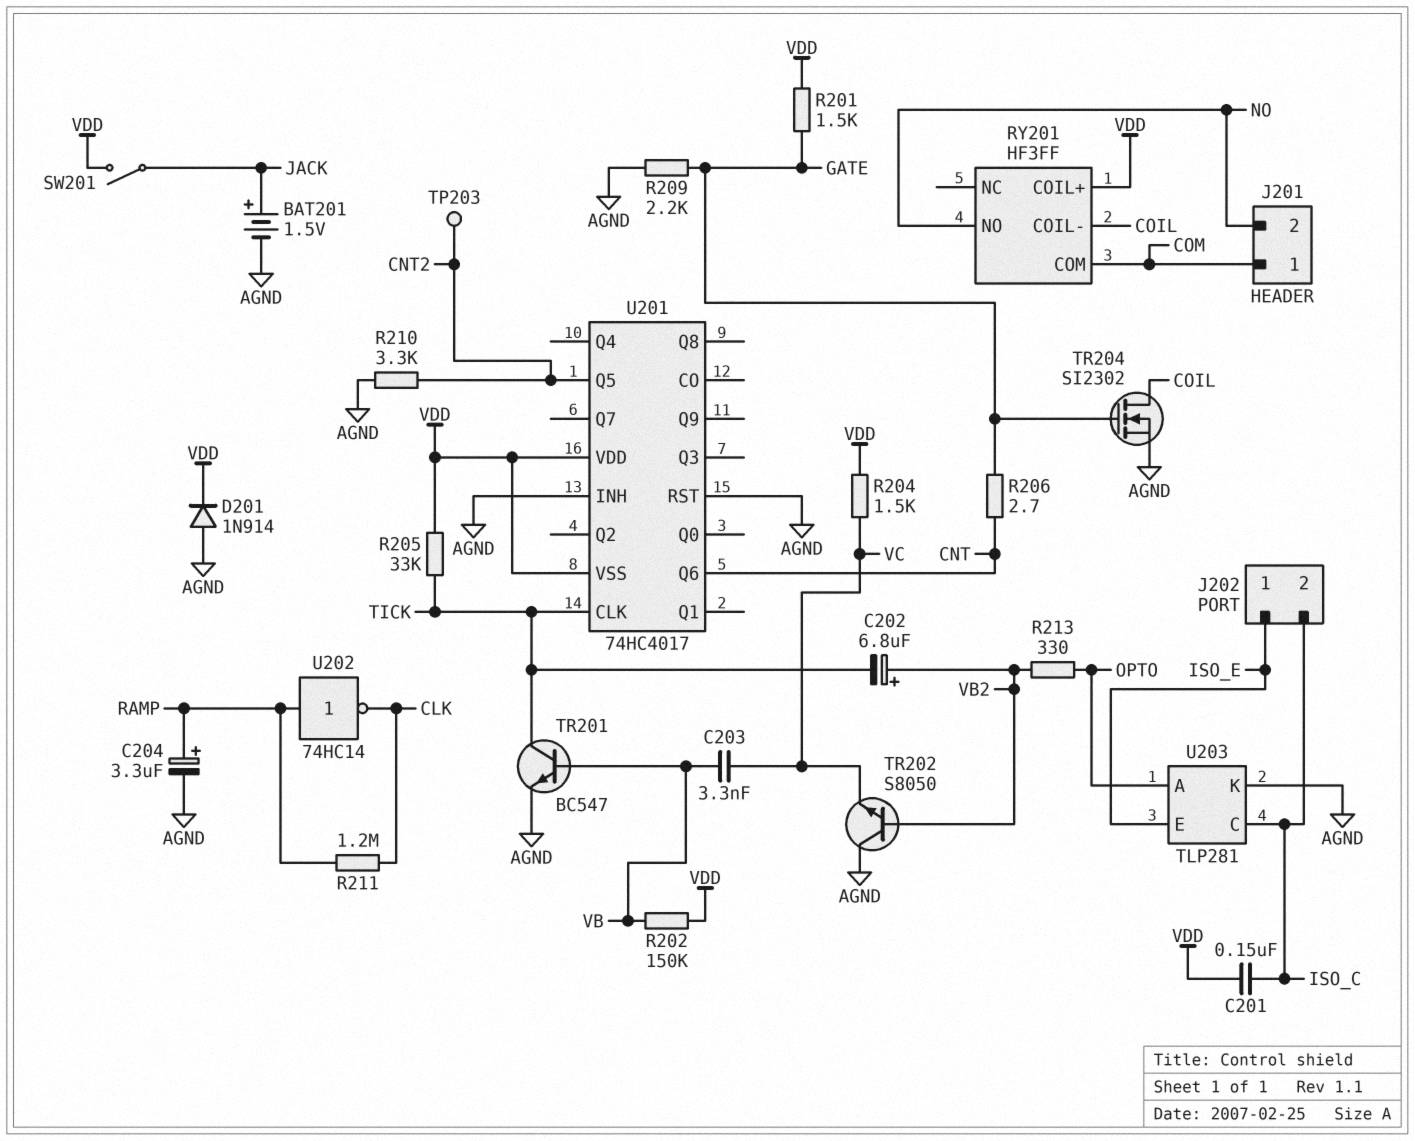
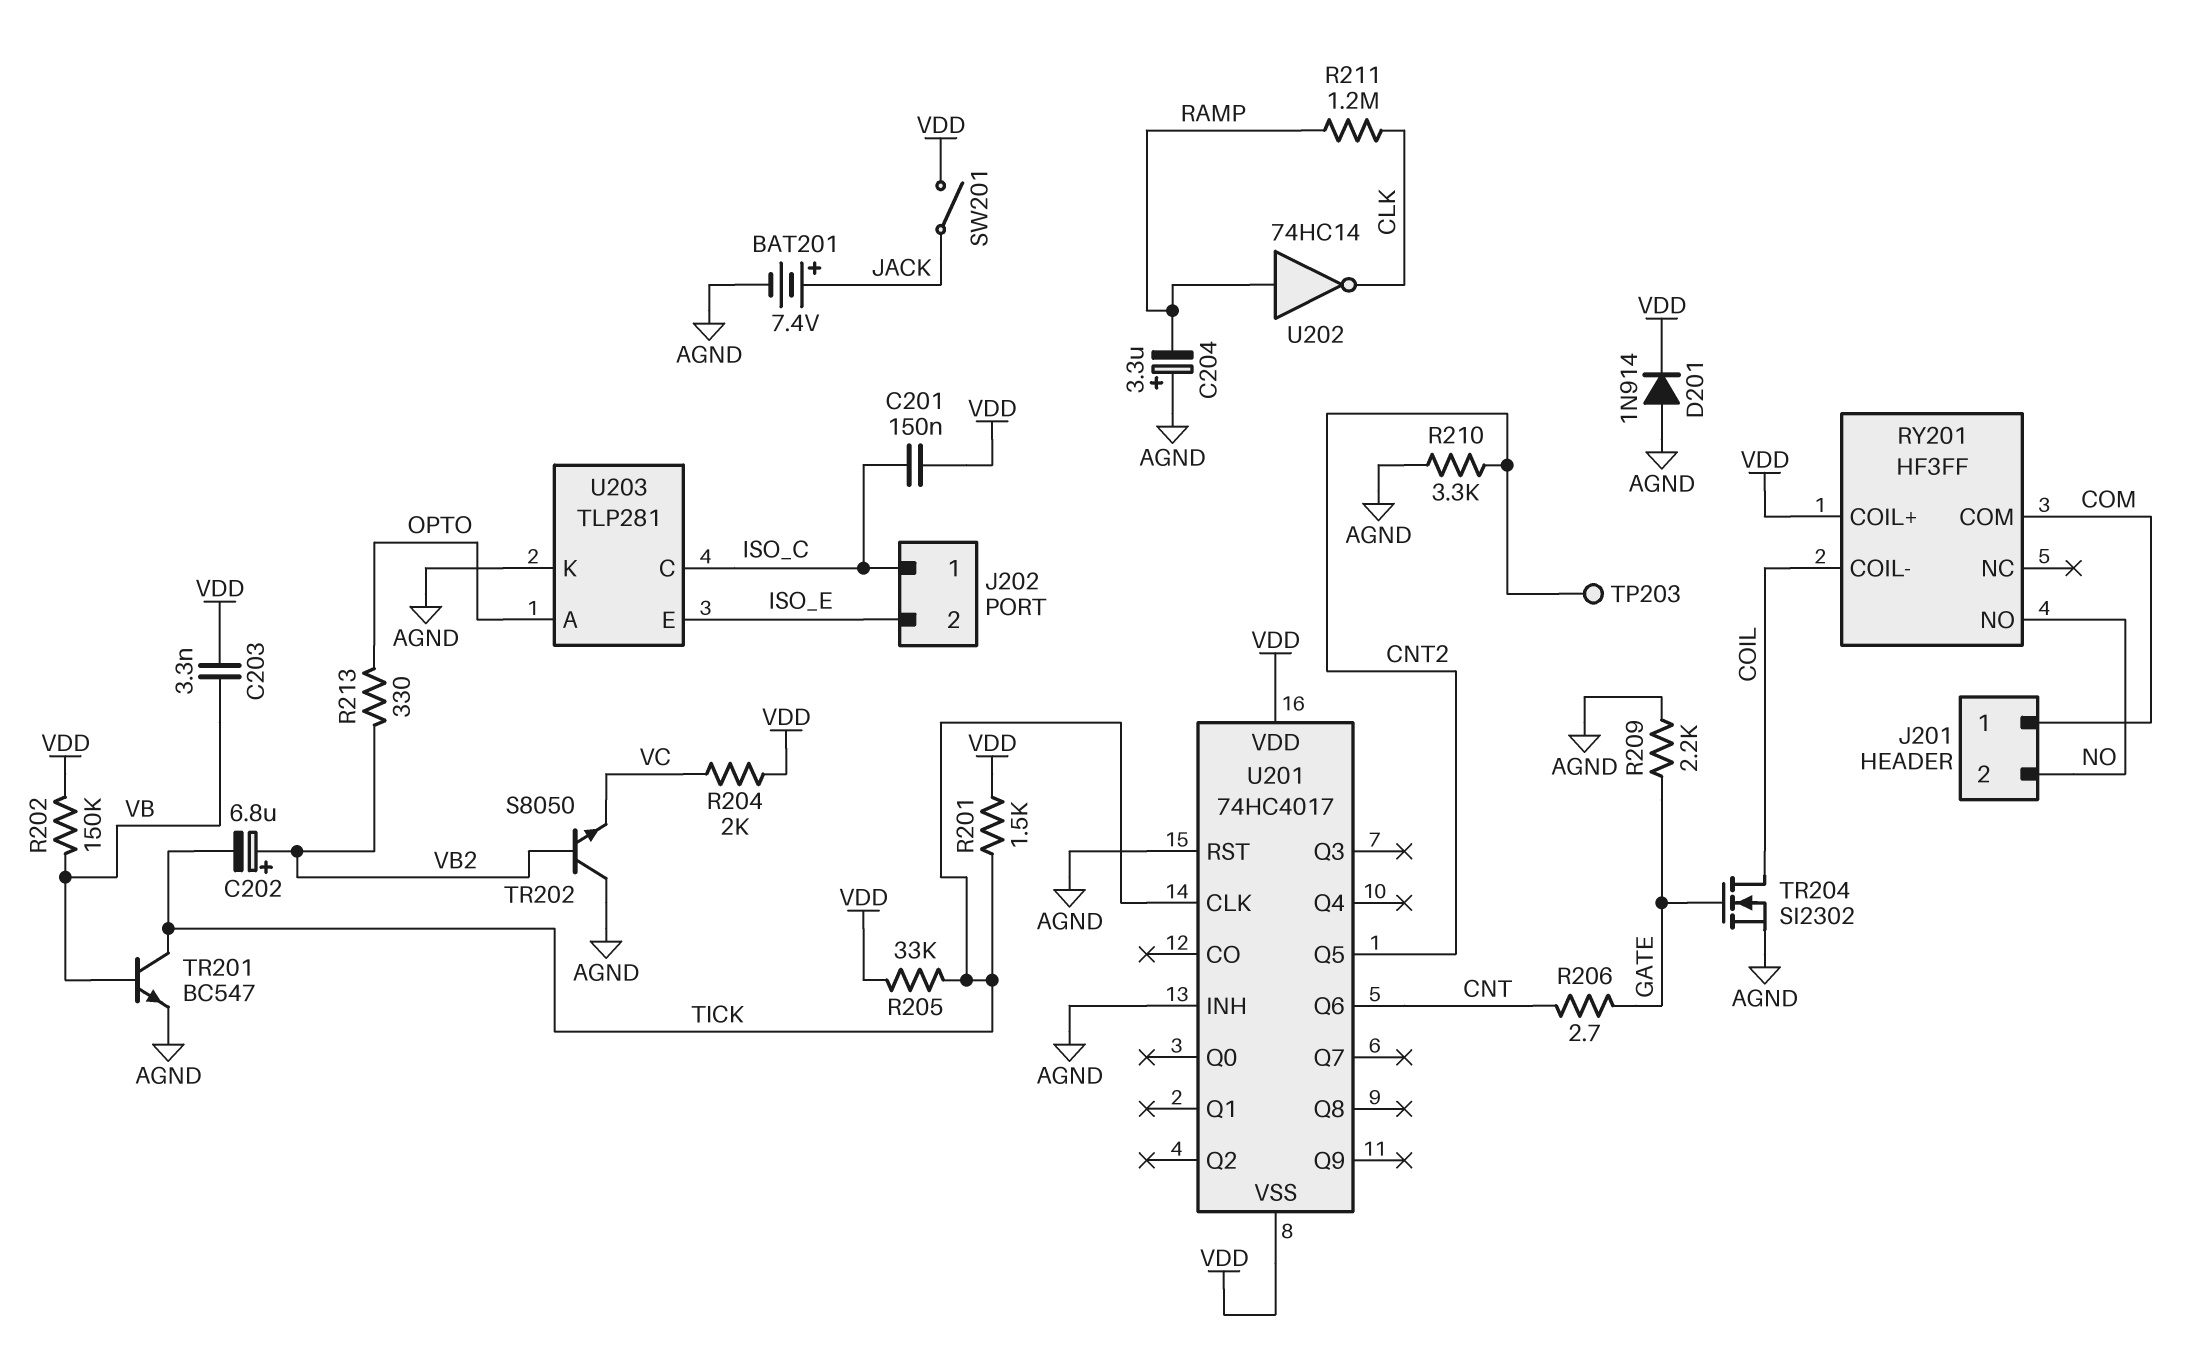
BAT201: 1.5V (plus JACK, minus AGND) -> 7.4V (plus JACK, minus AGND)
C203: 3.3nF (VB, VC) -> 3.3nF (VB, VDD)
C204: 3.3uF (plus RAMP, minus AGND) -> 3.3uF (plus AGND, minus RAMP)
J202 pin 1: ISO_E -> ISO_C
J202 pin 2: ISO_C -> ISO_E
R201: 1.5k (GATE, VDD) -> 1.5k (TICK, VDD)
R204: 1.5k (VC, VDD) -> 2k (VC, VDD)

